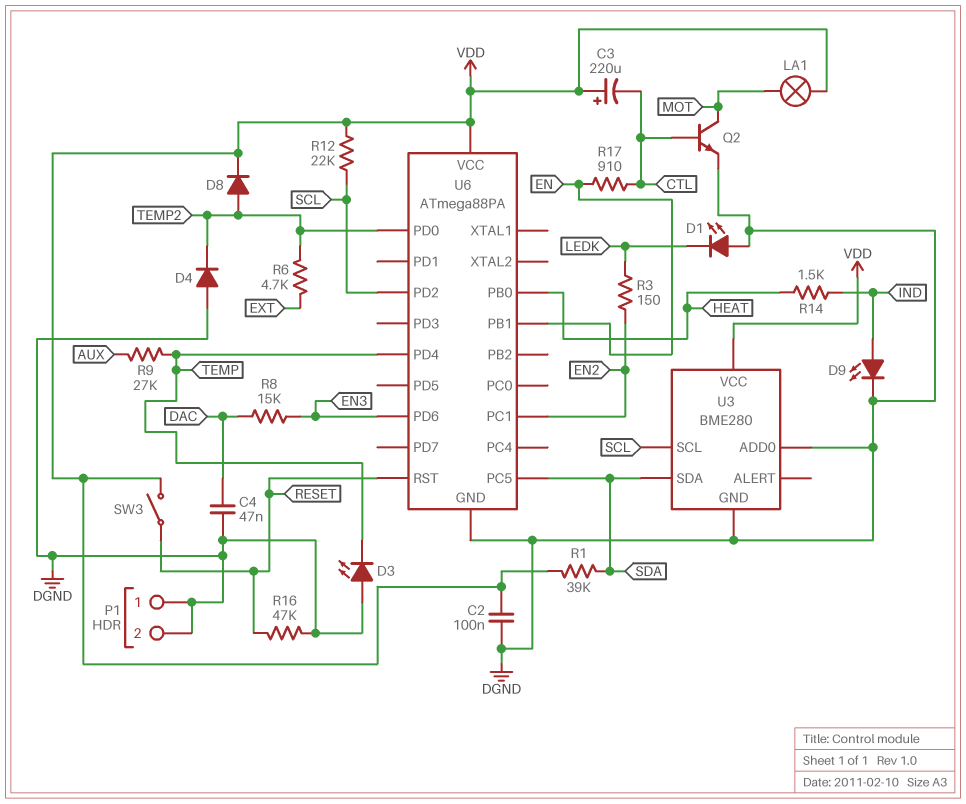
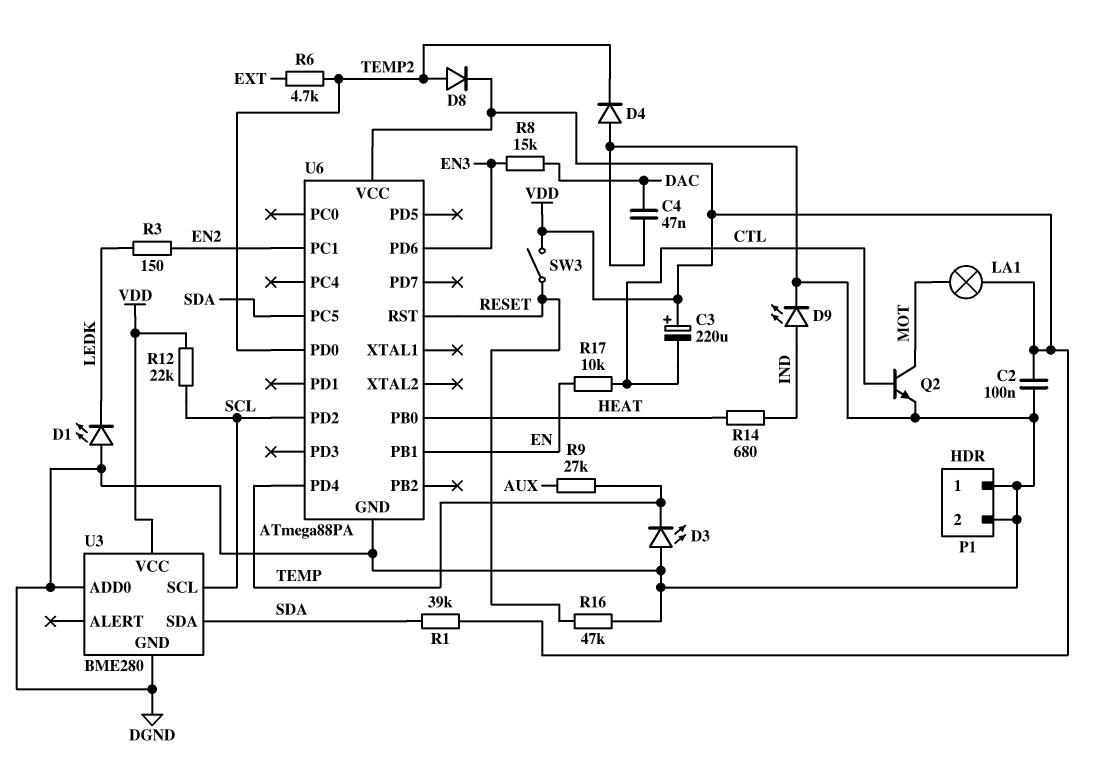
R14: 1.5k (HEAT, IND) -> 680 (HEAT, IND)
R17: 910 (CTL, EN) -> 10k (CTL, EN)

